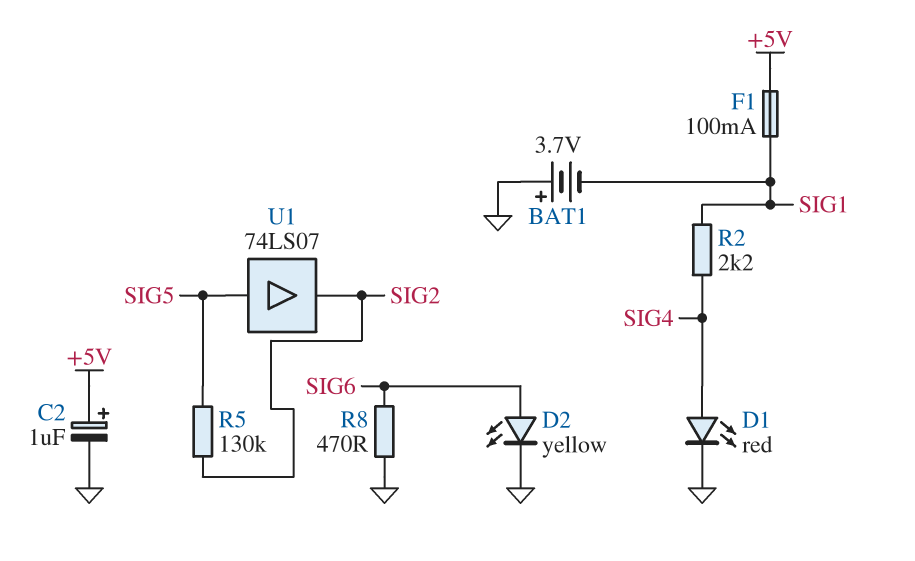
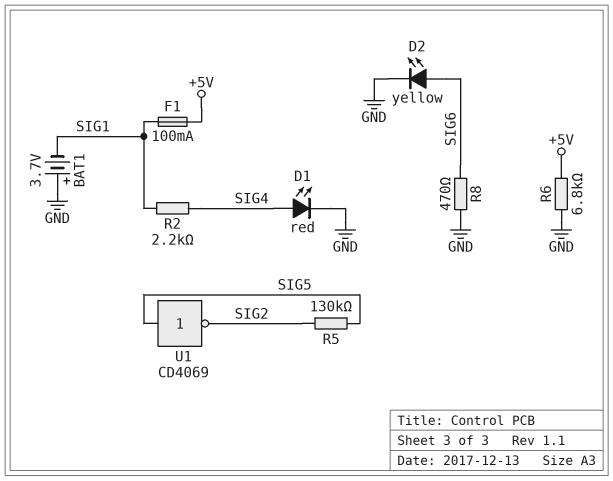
C2: 1uF (plus +5V, minus GND) -> none
R6: none -> 6.8k (+5V, GND)
U1: buffer 74LS07 (in SIG5, out SIG2) -> NOT CD4069 (in SIG5, out SIG2)

